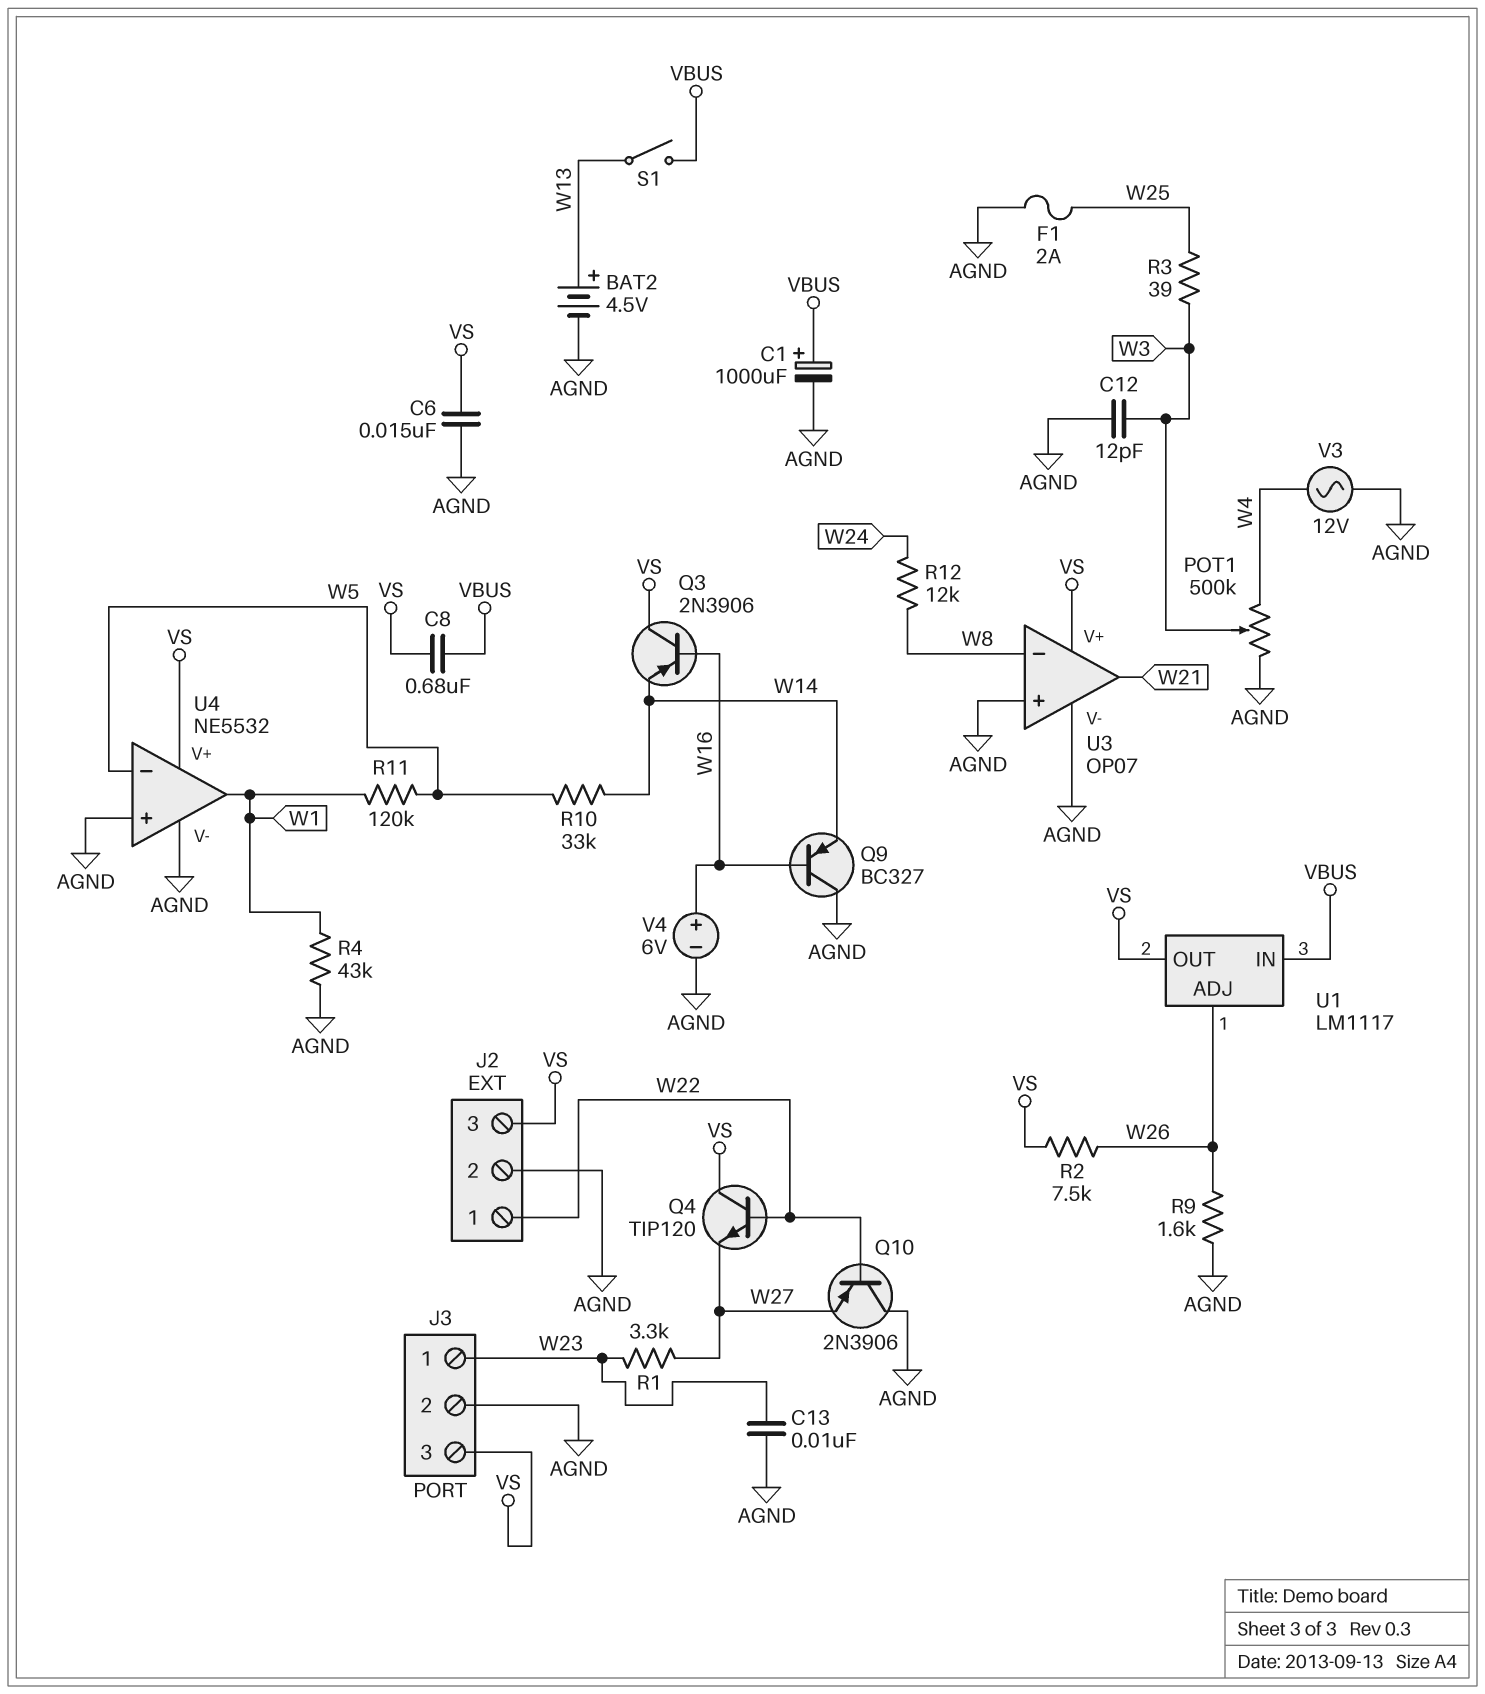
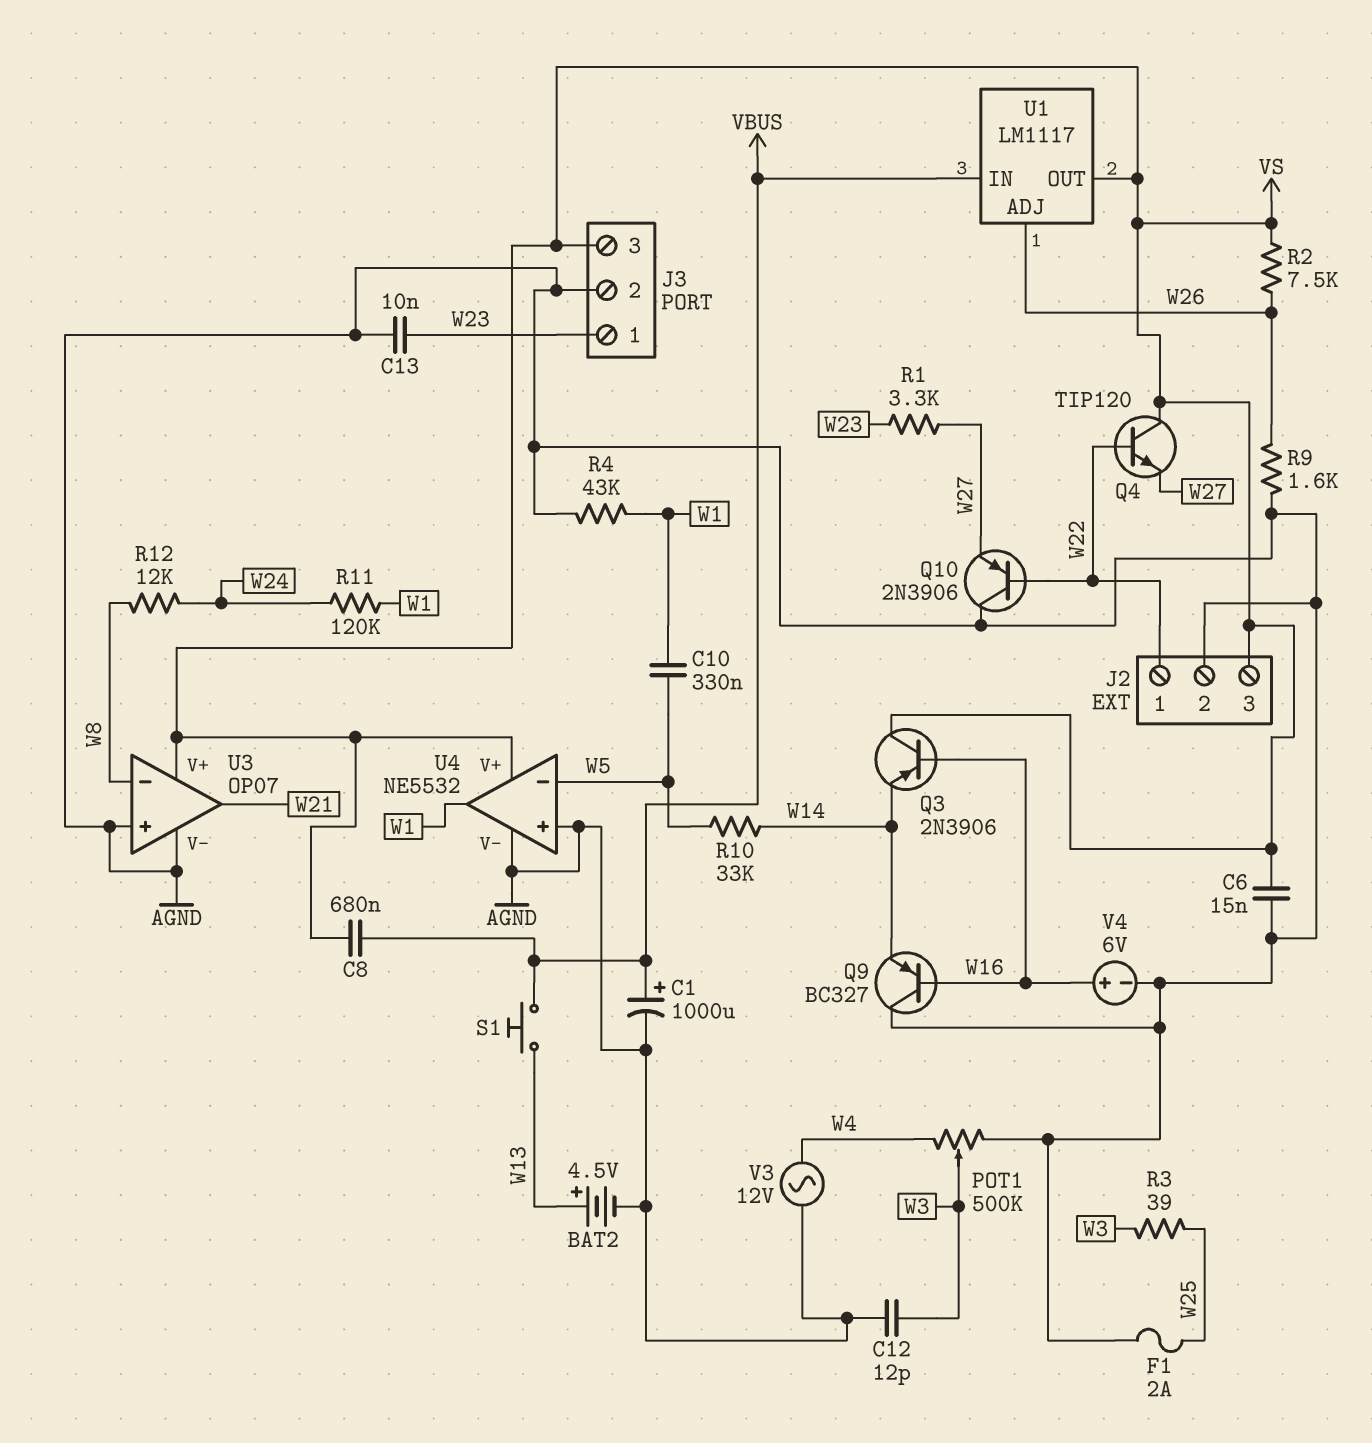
C10: none -> 330nF (W1, W5)
R11: 120k (W1, W5) -> 120k (W1, W24)
S1: switch (VBUS, W13) -> button (VBUS, W13)

